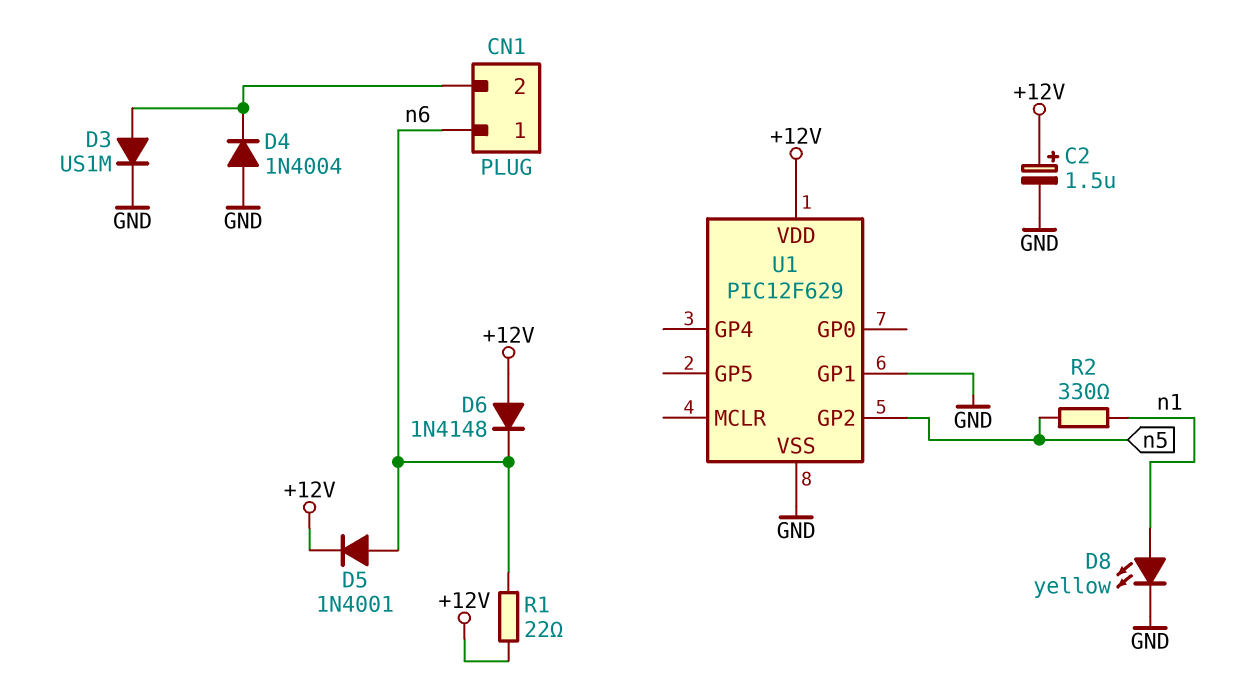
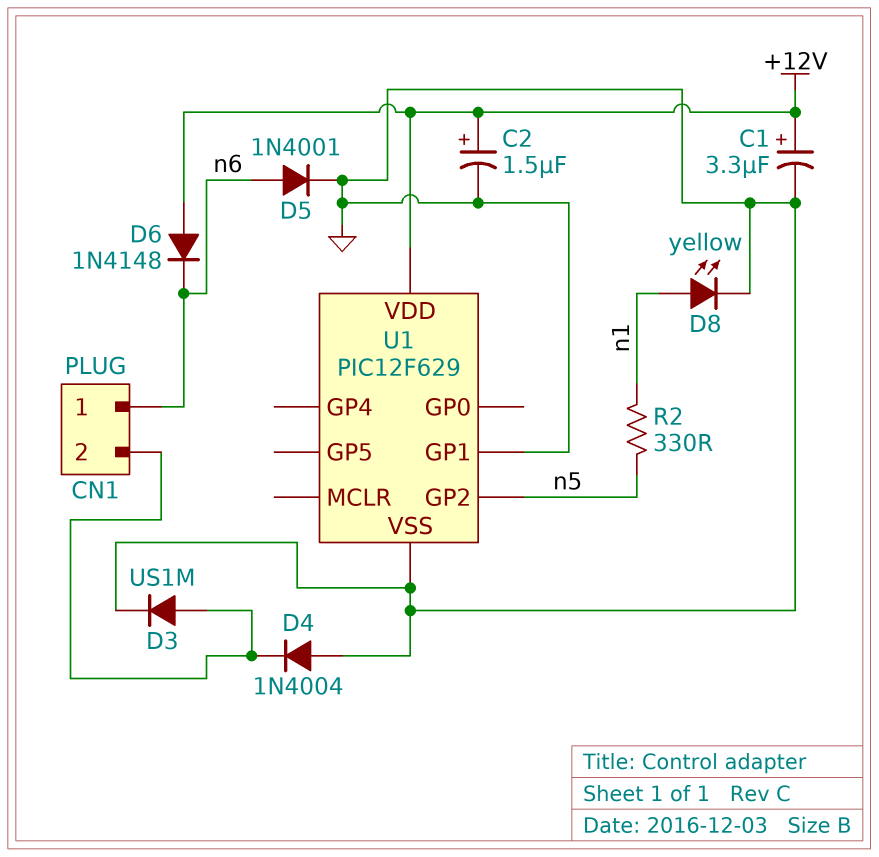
C1: none -> 3.3uF (plus +12V, minus GND)
D5: diode 1N4001 (A n6, K +12V) -> diode 1N4001 (A n6, K GND)
R1: 22 (+12V, n6) -> none

